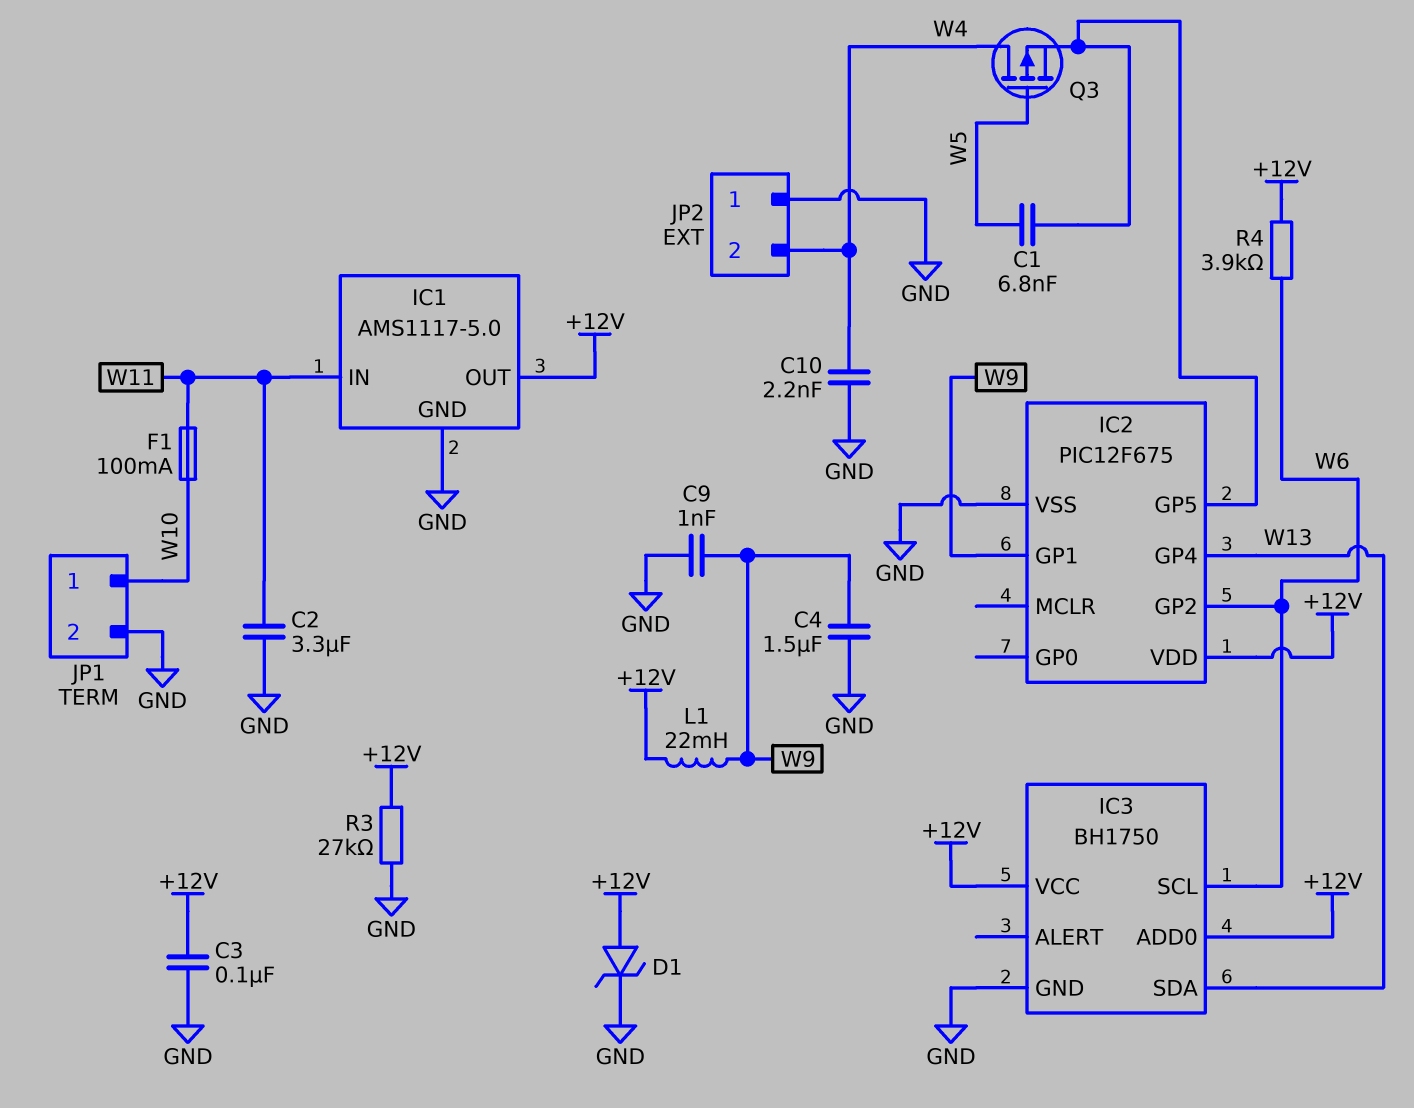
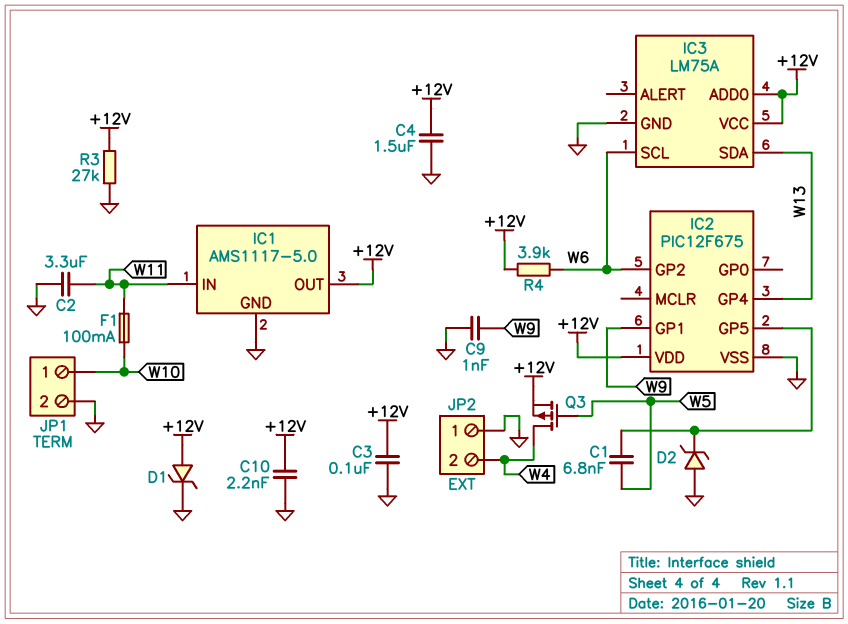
C4: 1.5uF (GND, W9) -> 1.5uF (+12V, GND)
C10: 2.2nF (GND, W4) -> 2.2nF (+12V, GND)
D2: none -> zener (A GND, K IC2/GP5)
IC3: BH1750 -> LM75A
L1: 22mH (+12V, W9) -> none
Q3: PMOS (G W5, D W4, S IC2/GP5) -> PMOS (G W5, D W4, S +12V)

